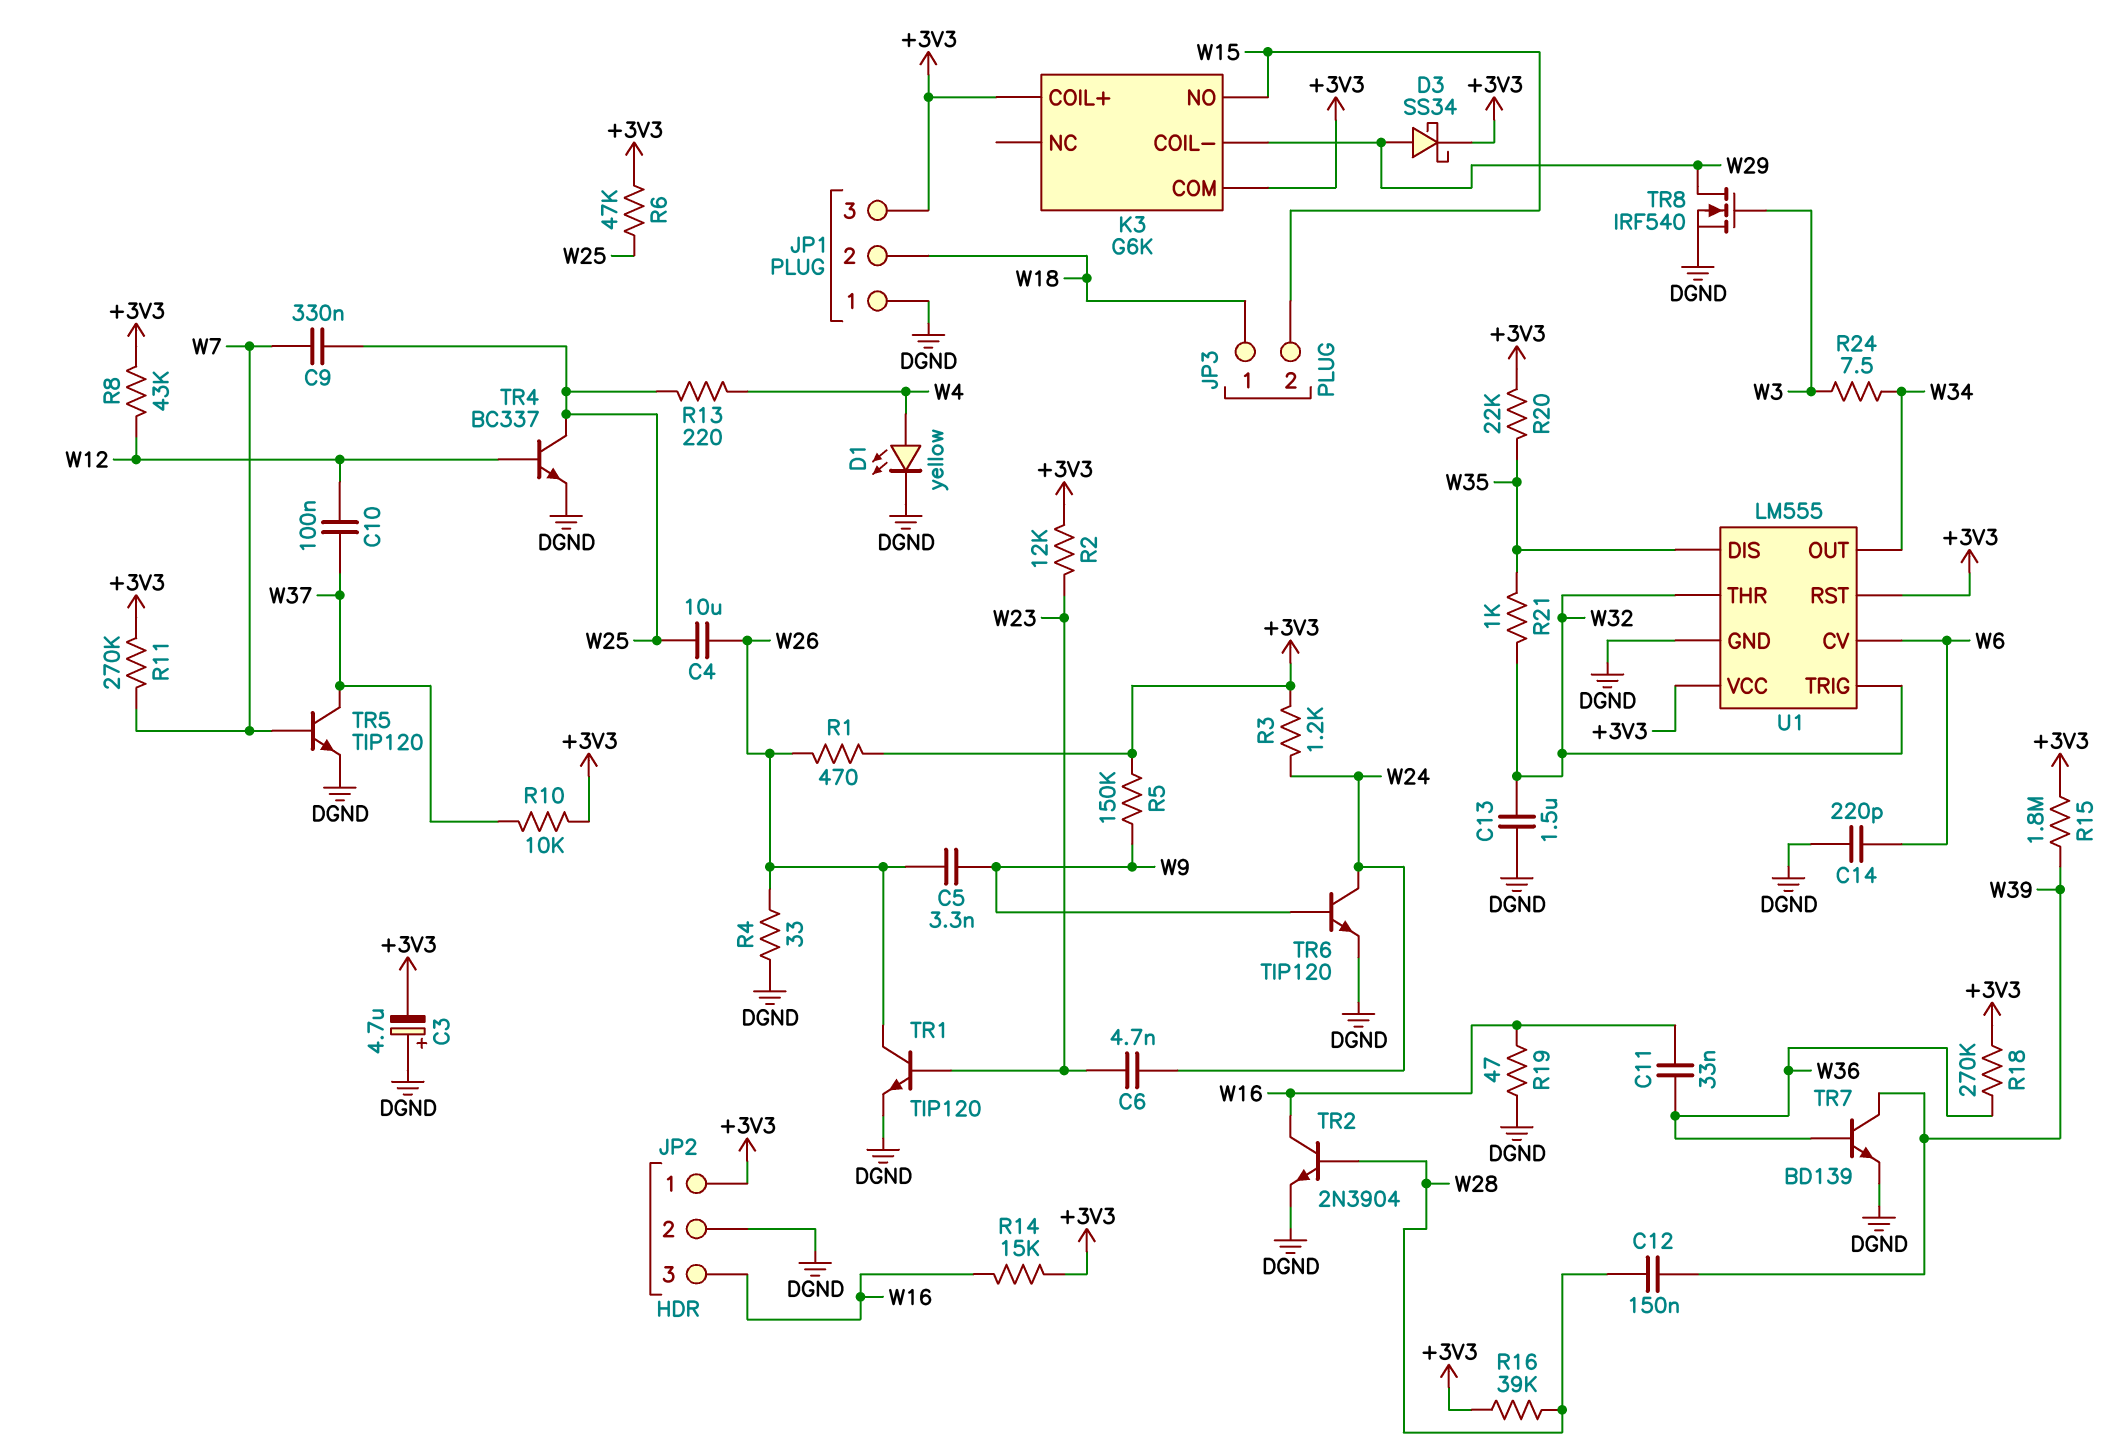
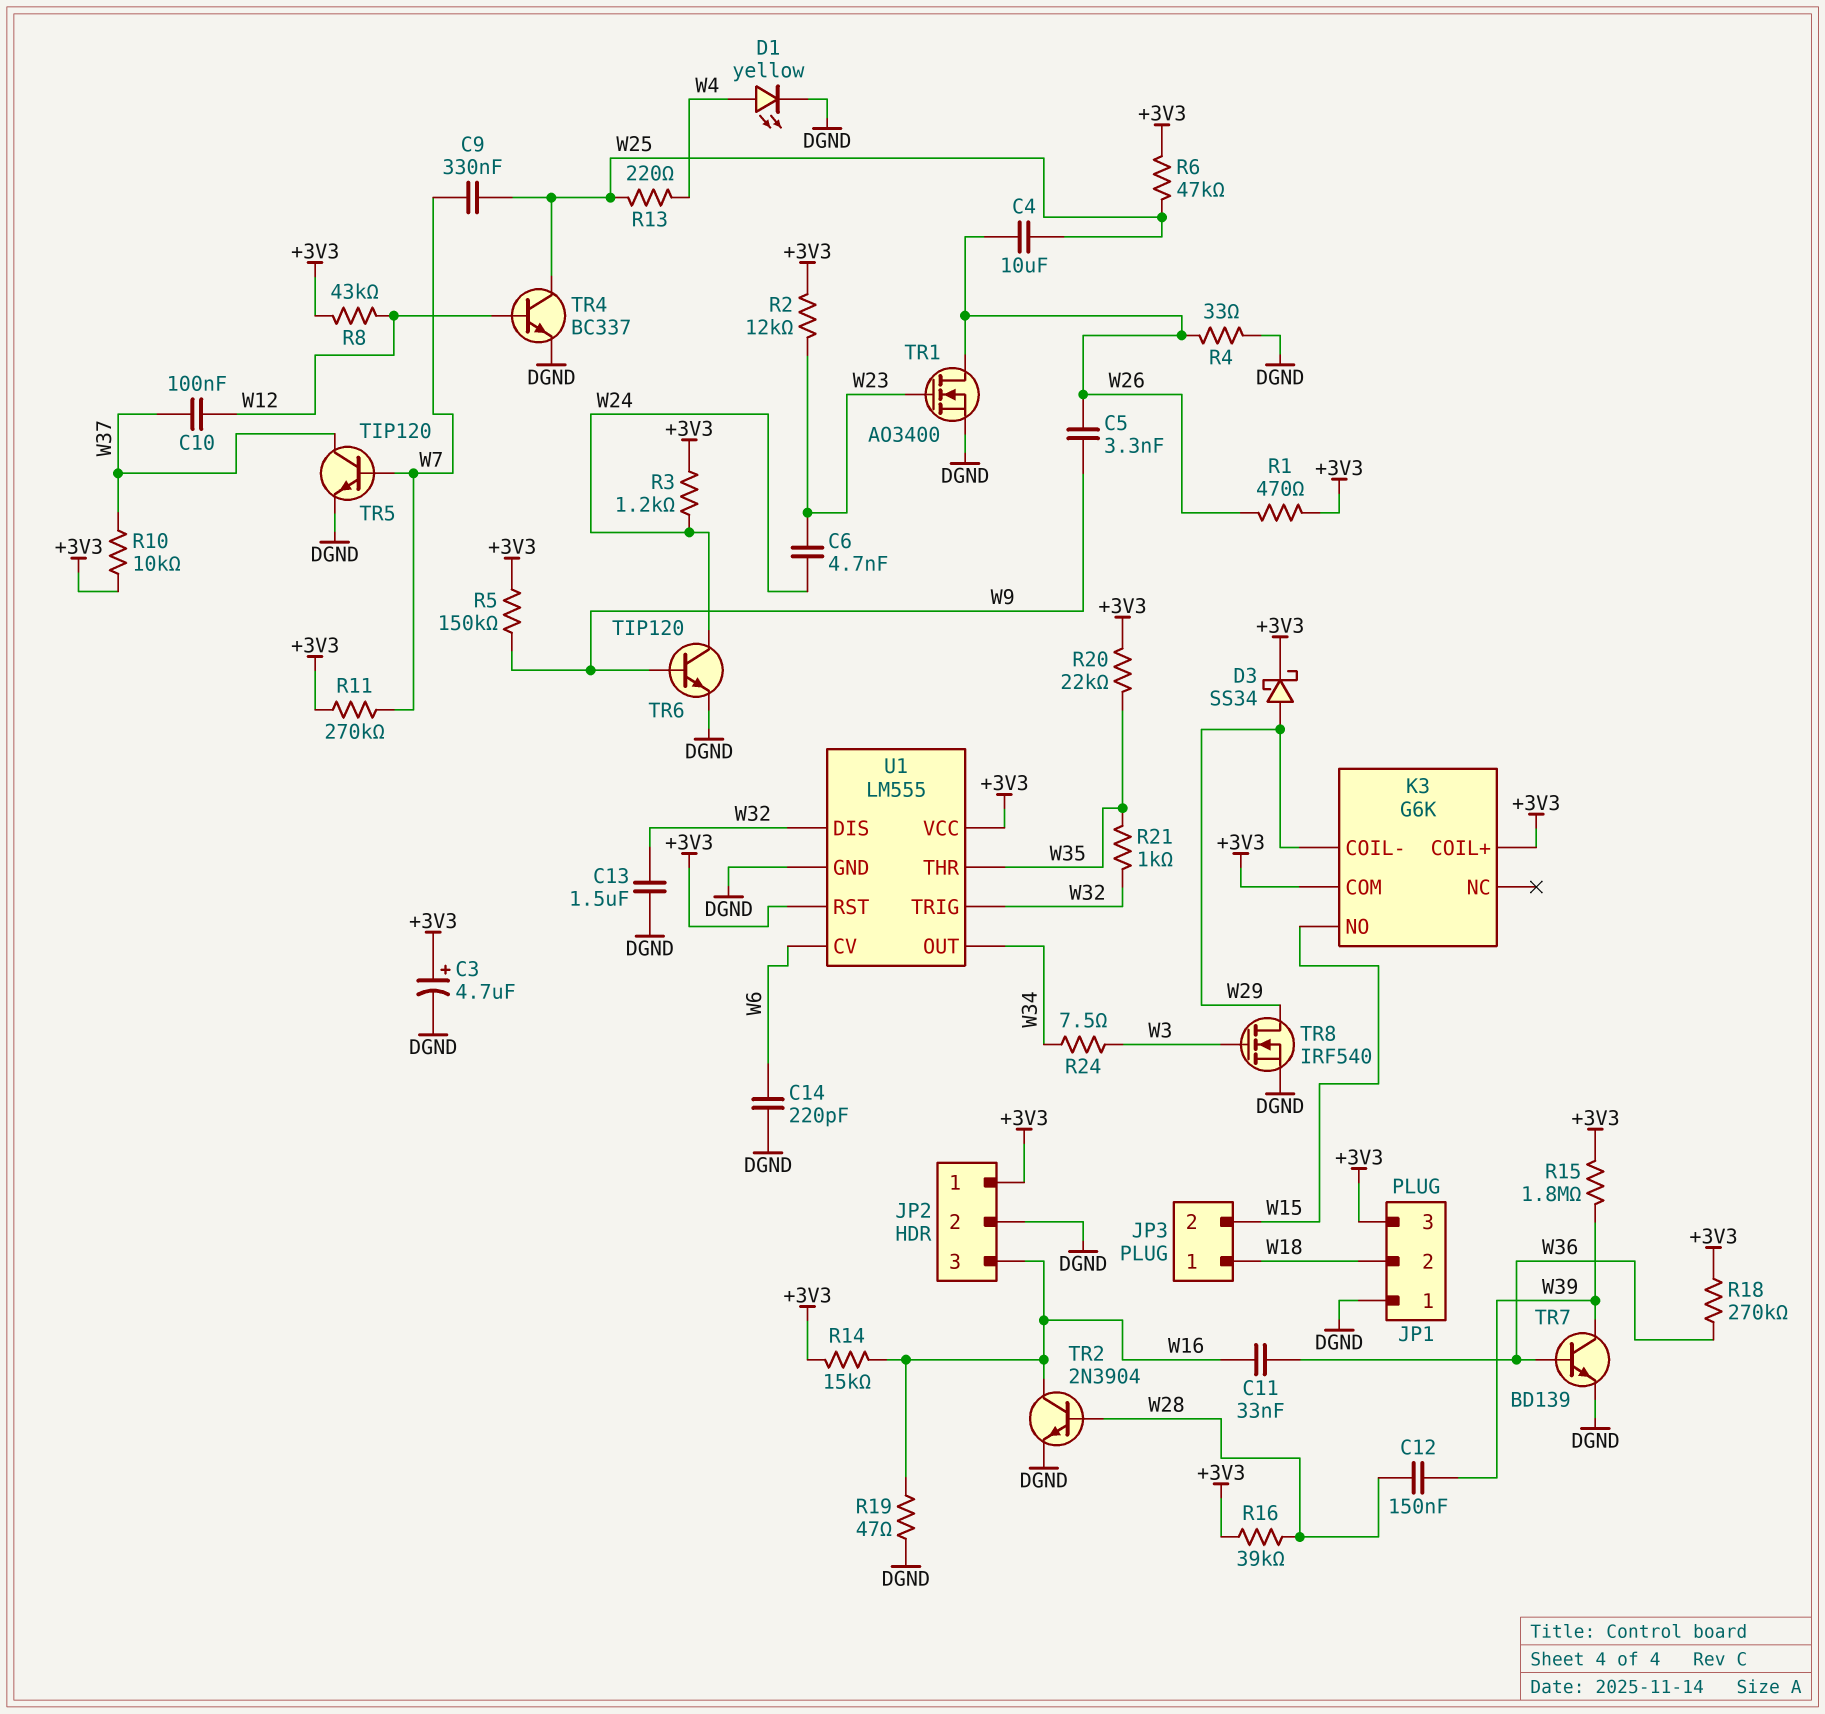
C3: 4.7uF (plus DGND, minus +3V3) -> 4.7uF (plus +3V3, minus DGND)
TR1: NPN TIP120 (B W23, C W26, E DGND) -> NMOS AO3400 (G W23, D W26, S DGND)
U1 pin DIS: W35 -> W32
U1 pin THR: W32 -> W35

